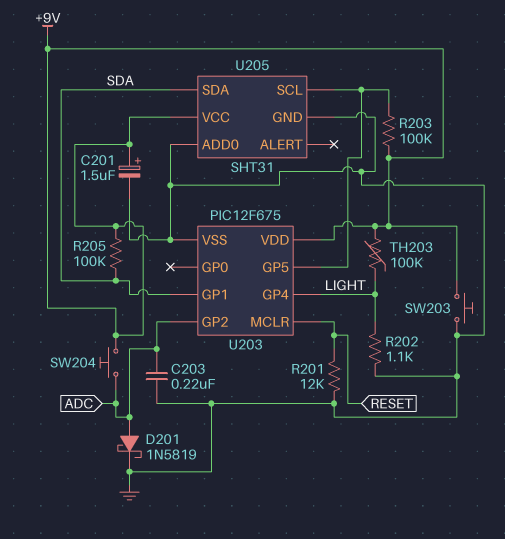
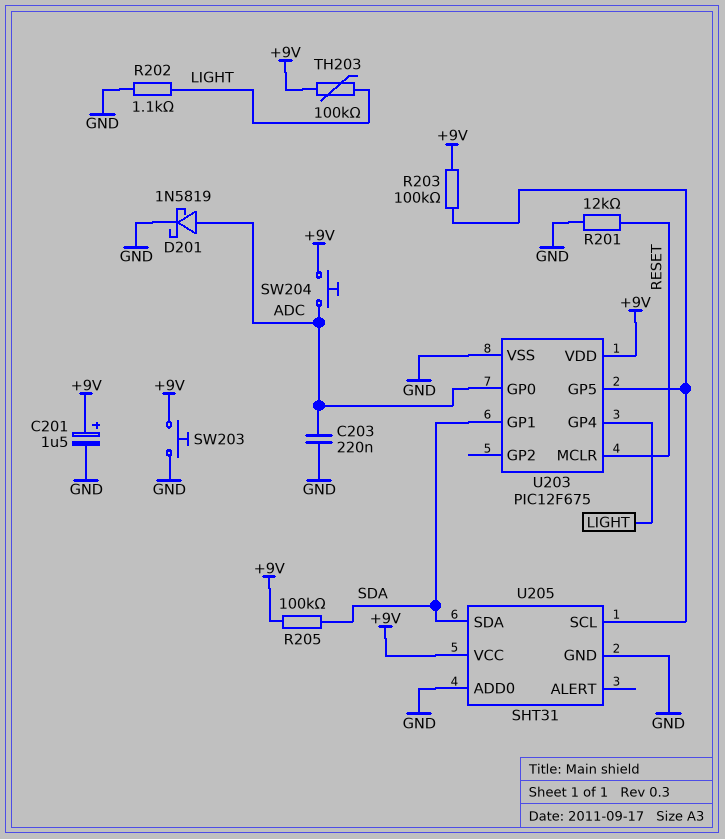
U203 pin GP0: none -> ADC
U203 pin GP2: ADC -> none

